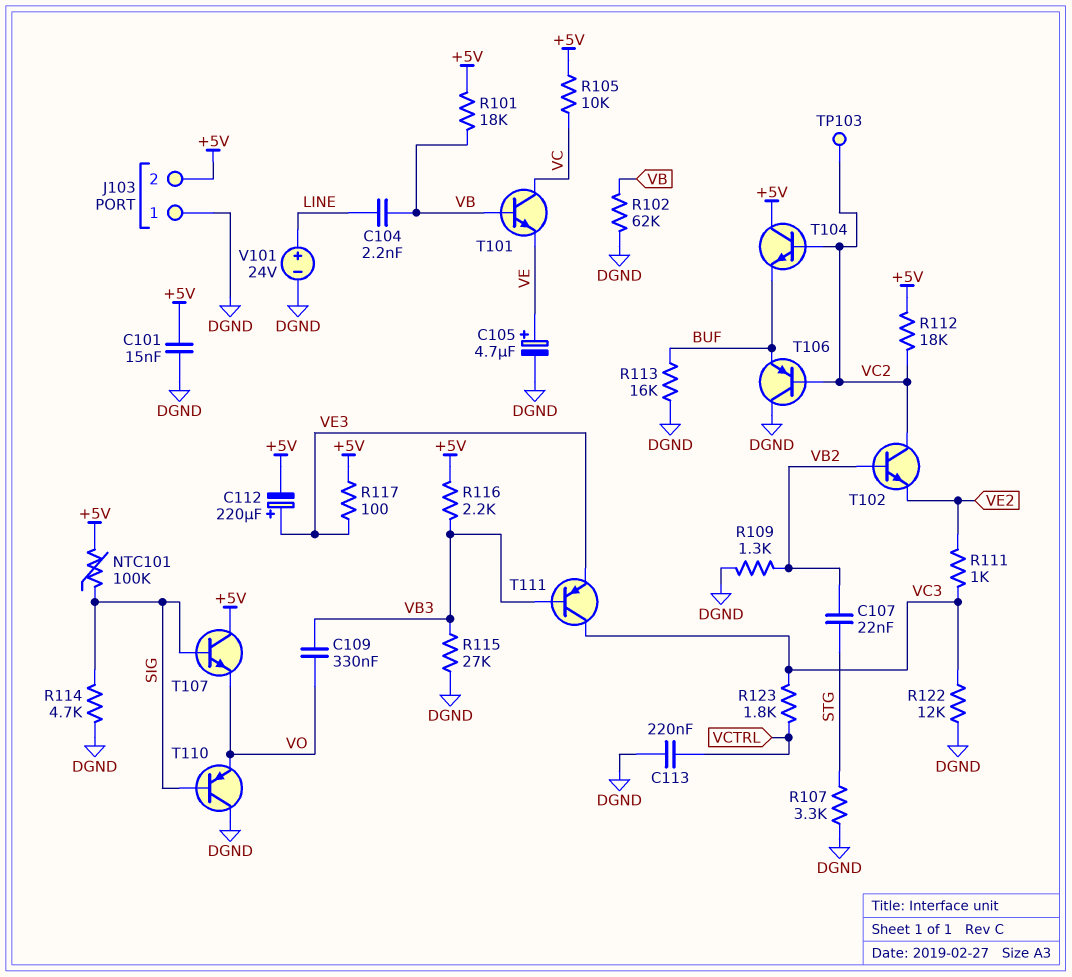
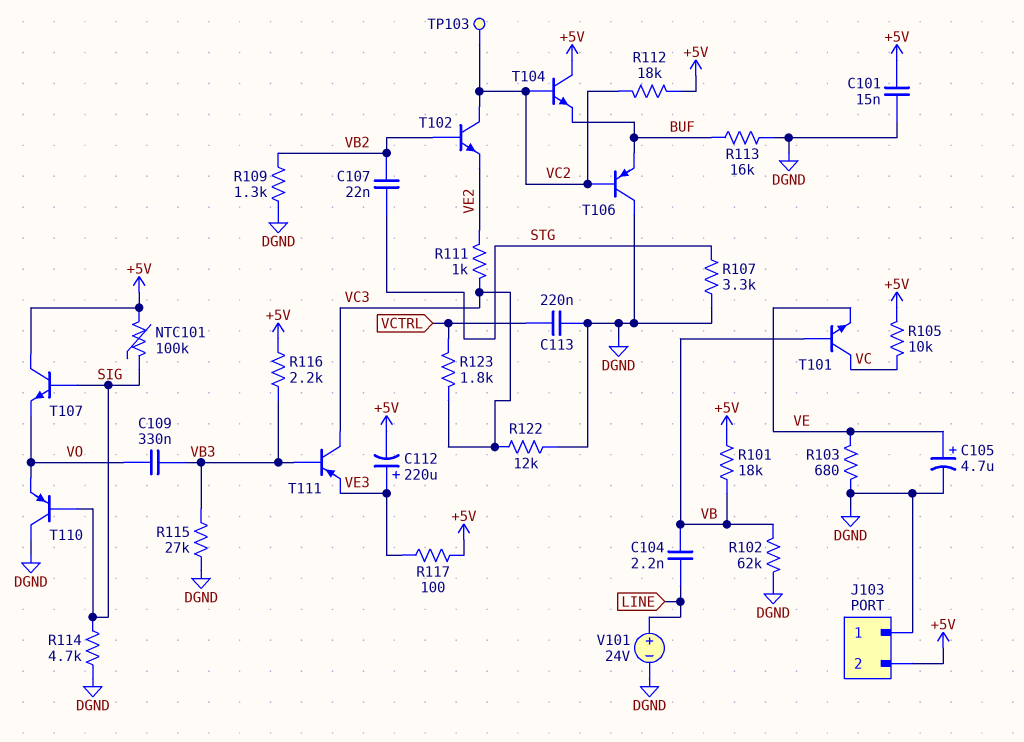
R103: none -> 680 (DGND, VE)

